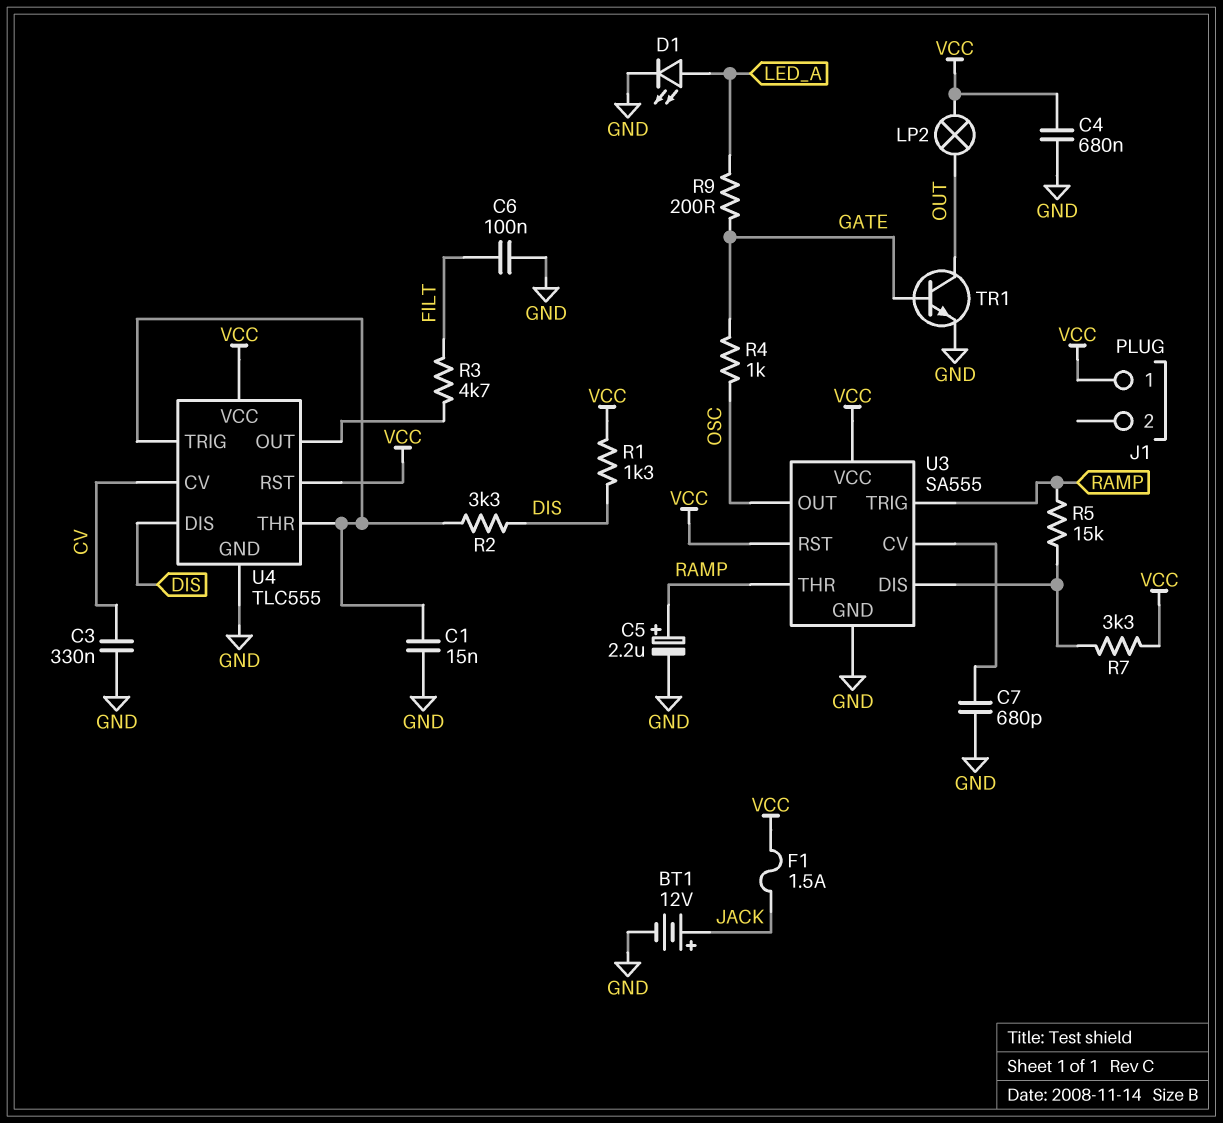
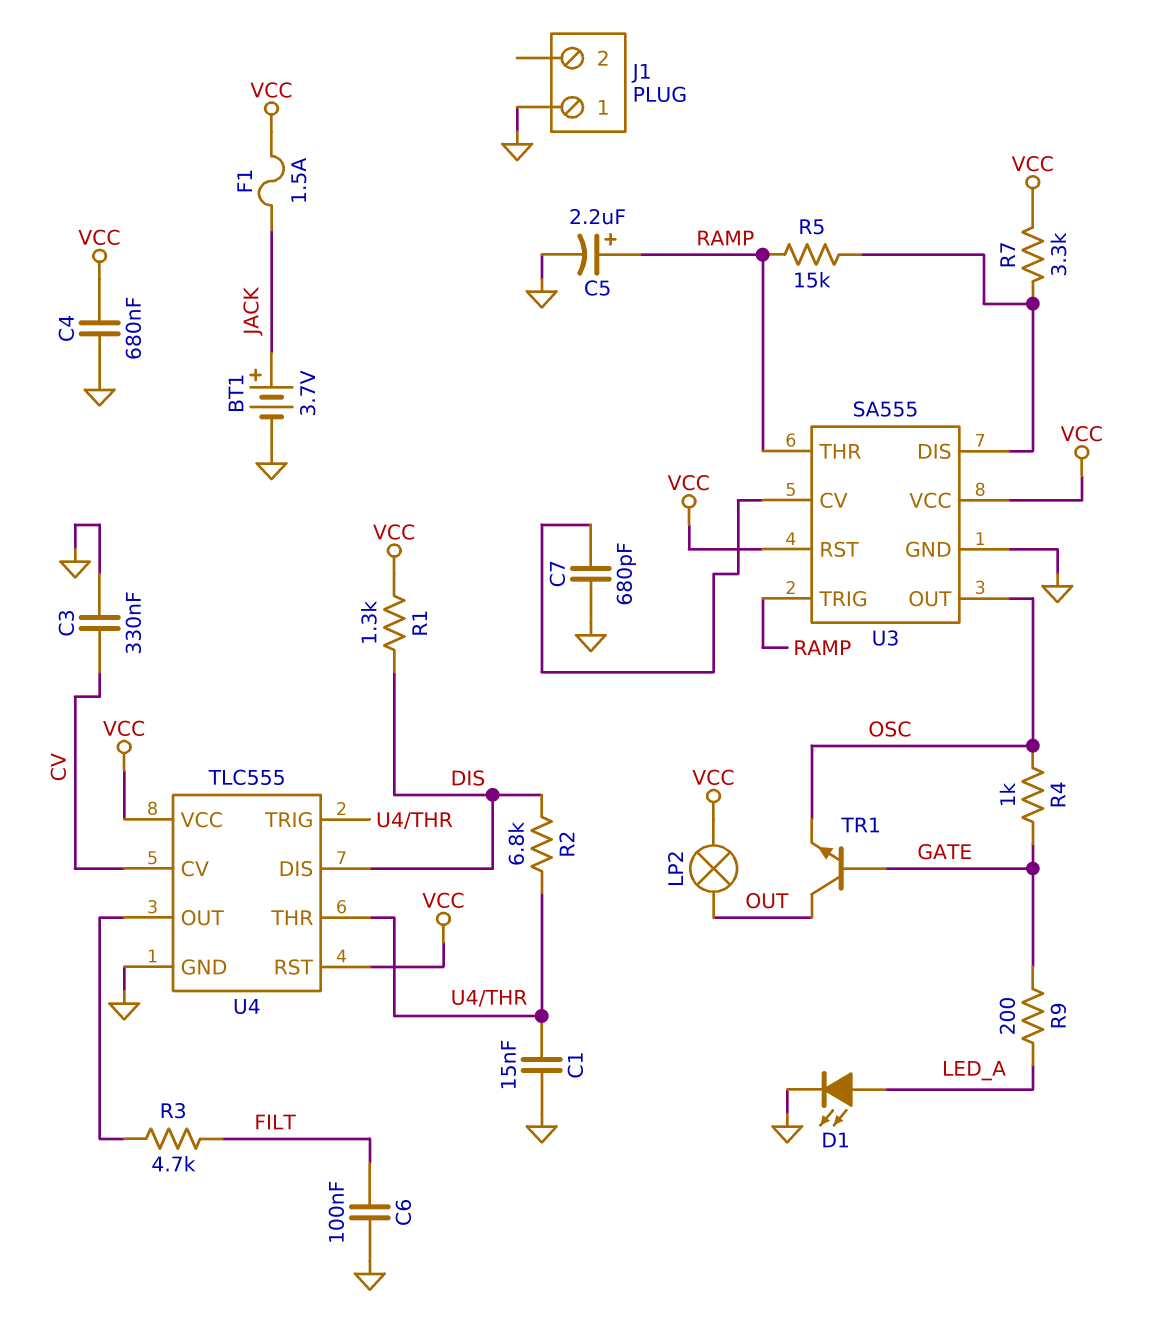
BT1: 12V (plus JACK, minus GND) -> 3.7V (plus JACK, minus GND)
J1 pin 1: VCC -> GND
R2: 3.3k (DIS, U4/THR) -> 6.8k (DIS, U4/THR)
TR1: NPN (B GATE, C OUT, E GND) -> NPN (B GATE, C OUT, E OSC)

